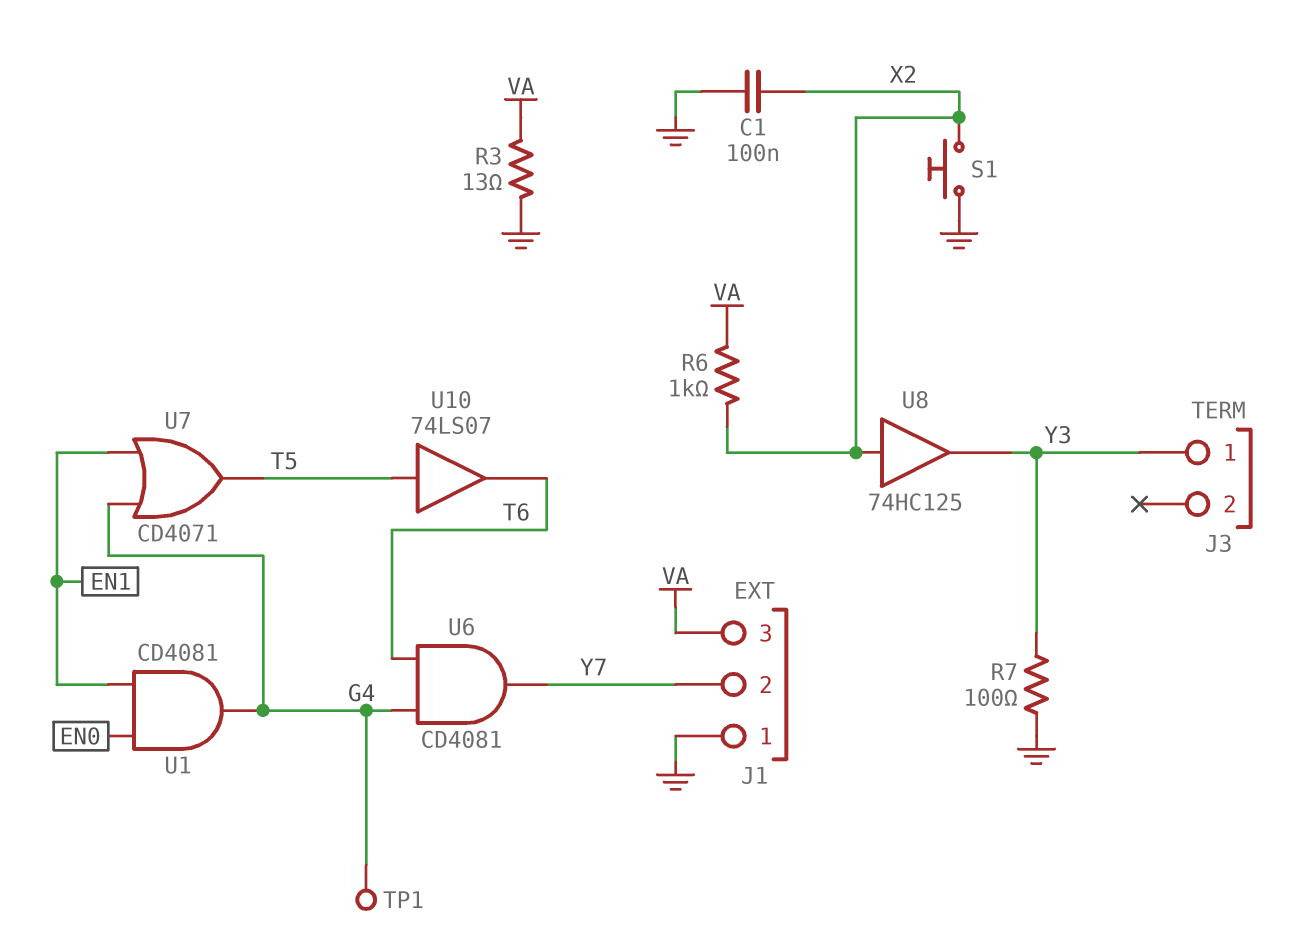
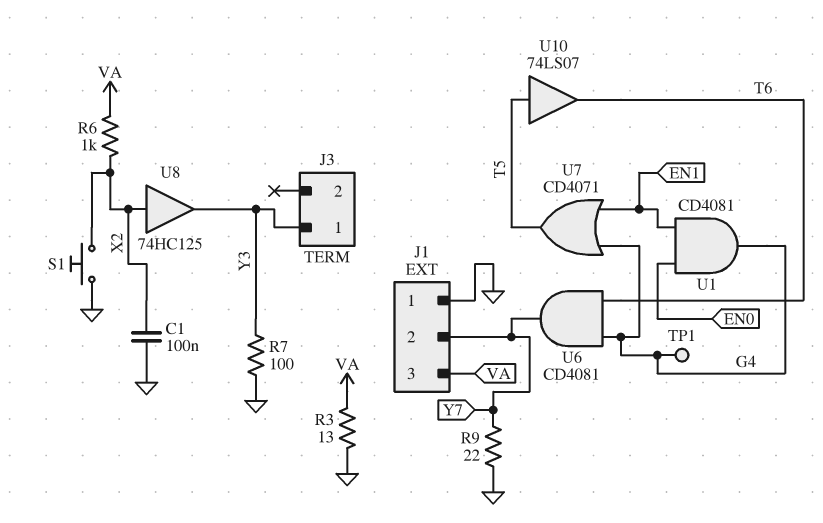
R9: none -> 22 (GND, Y7)

